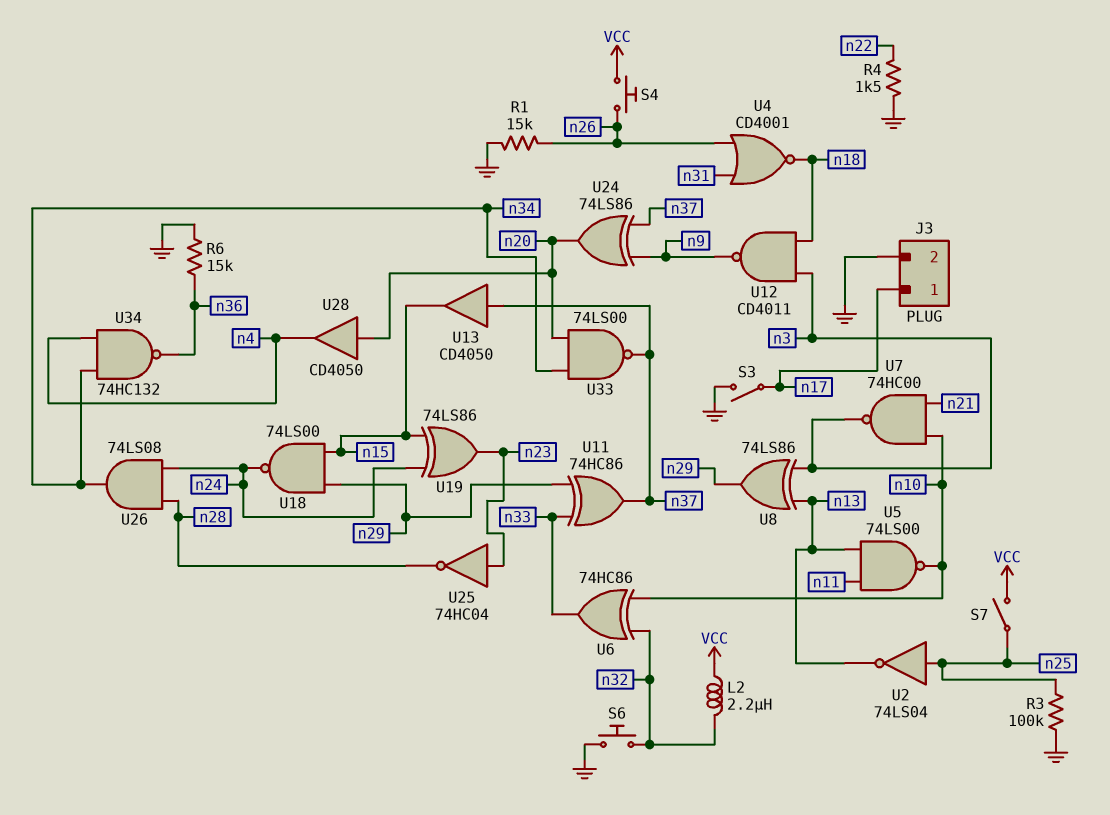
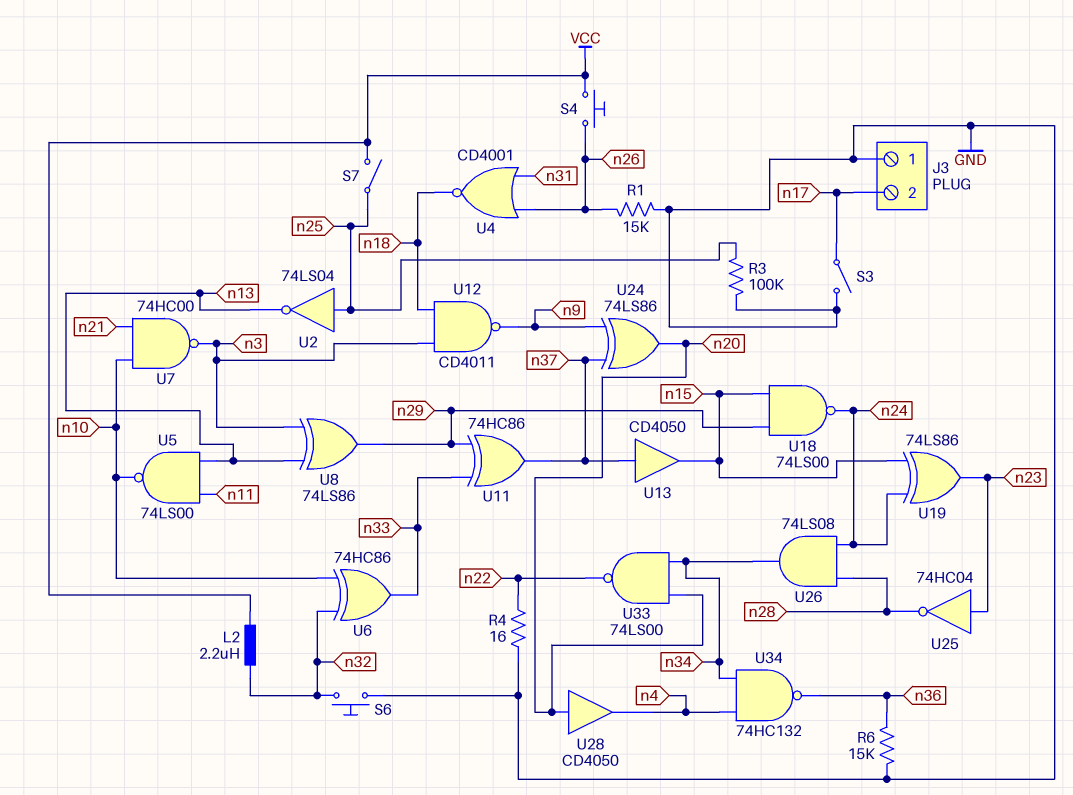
J3 pin 1: n17 -> GND
J3 pin 2: GND -> n17
R4: 1.5k (GND, n22) -> 16 (GND, n22)
U33: NAND 74LS00 (in n20, in n34, out n37) -> NAND 74LS00 (in n20, in n34, out n22)

